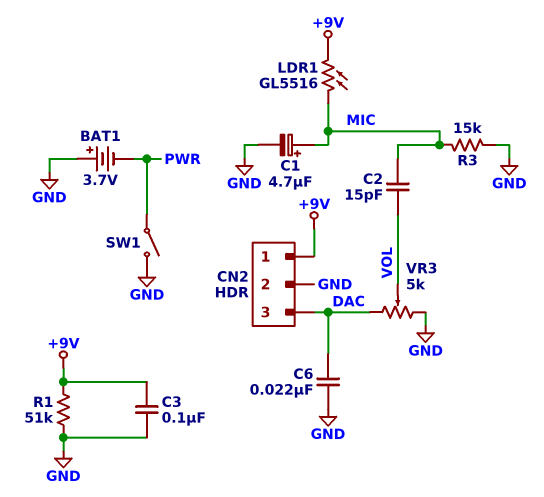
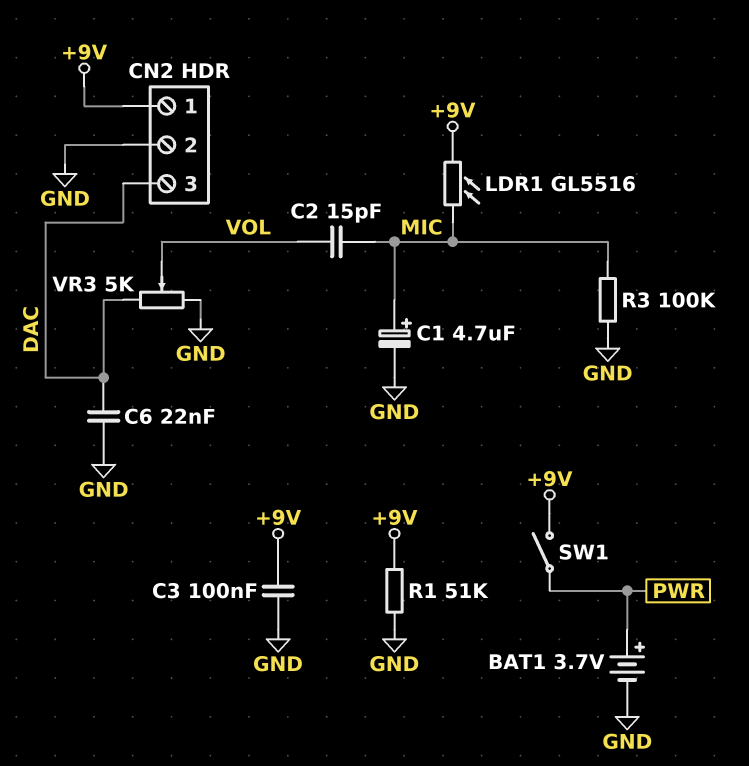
BAT1: 3.7V (plus GND, minus PWR) -> 3.7V (plus PWR, minus GND)
R3: 15k (GND, MIC) -> 100k (GND, MIC)
SW1: switch (GND, PWR) -> switch (+9V, PWR)

